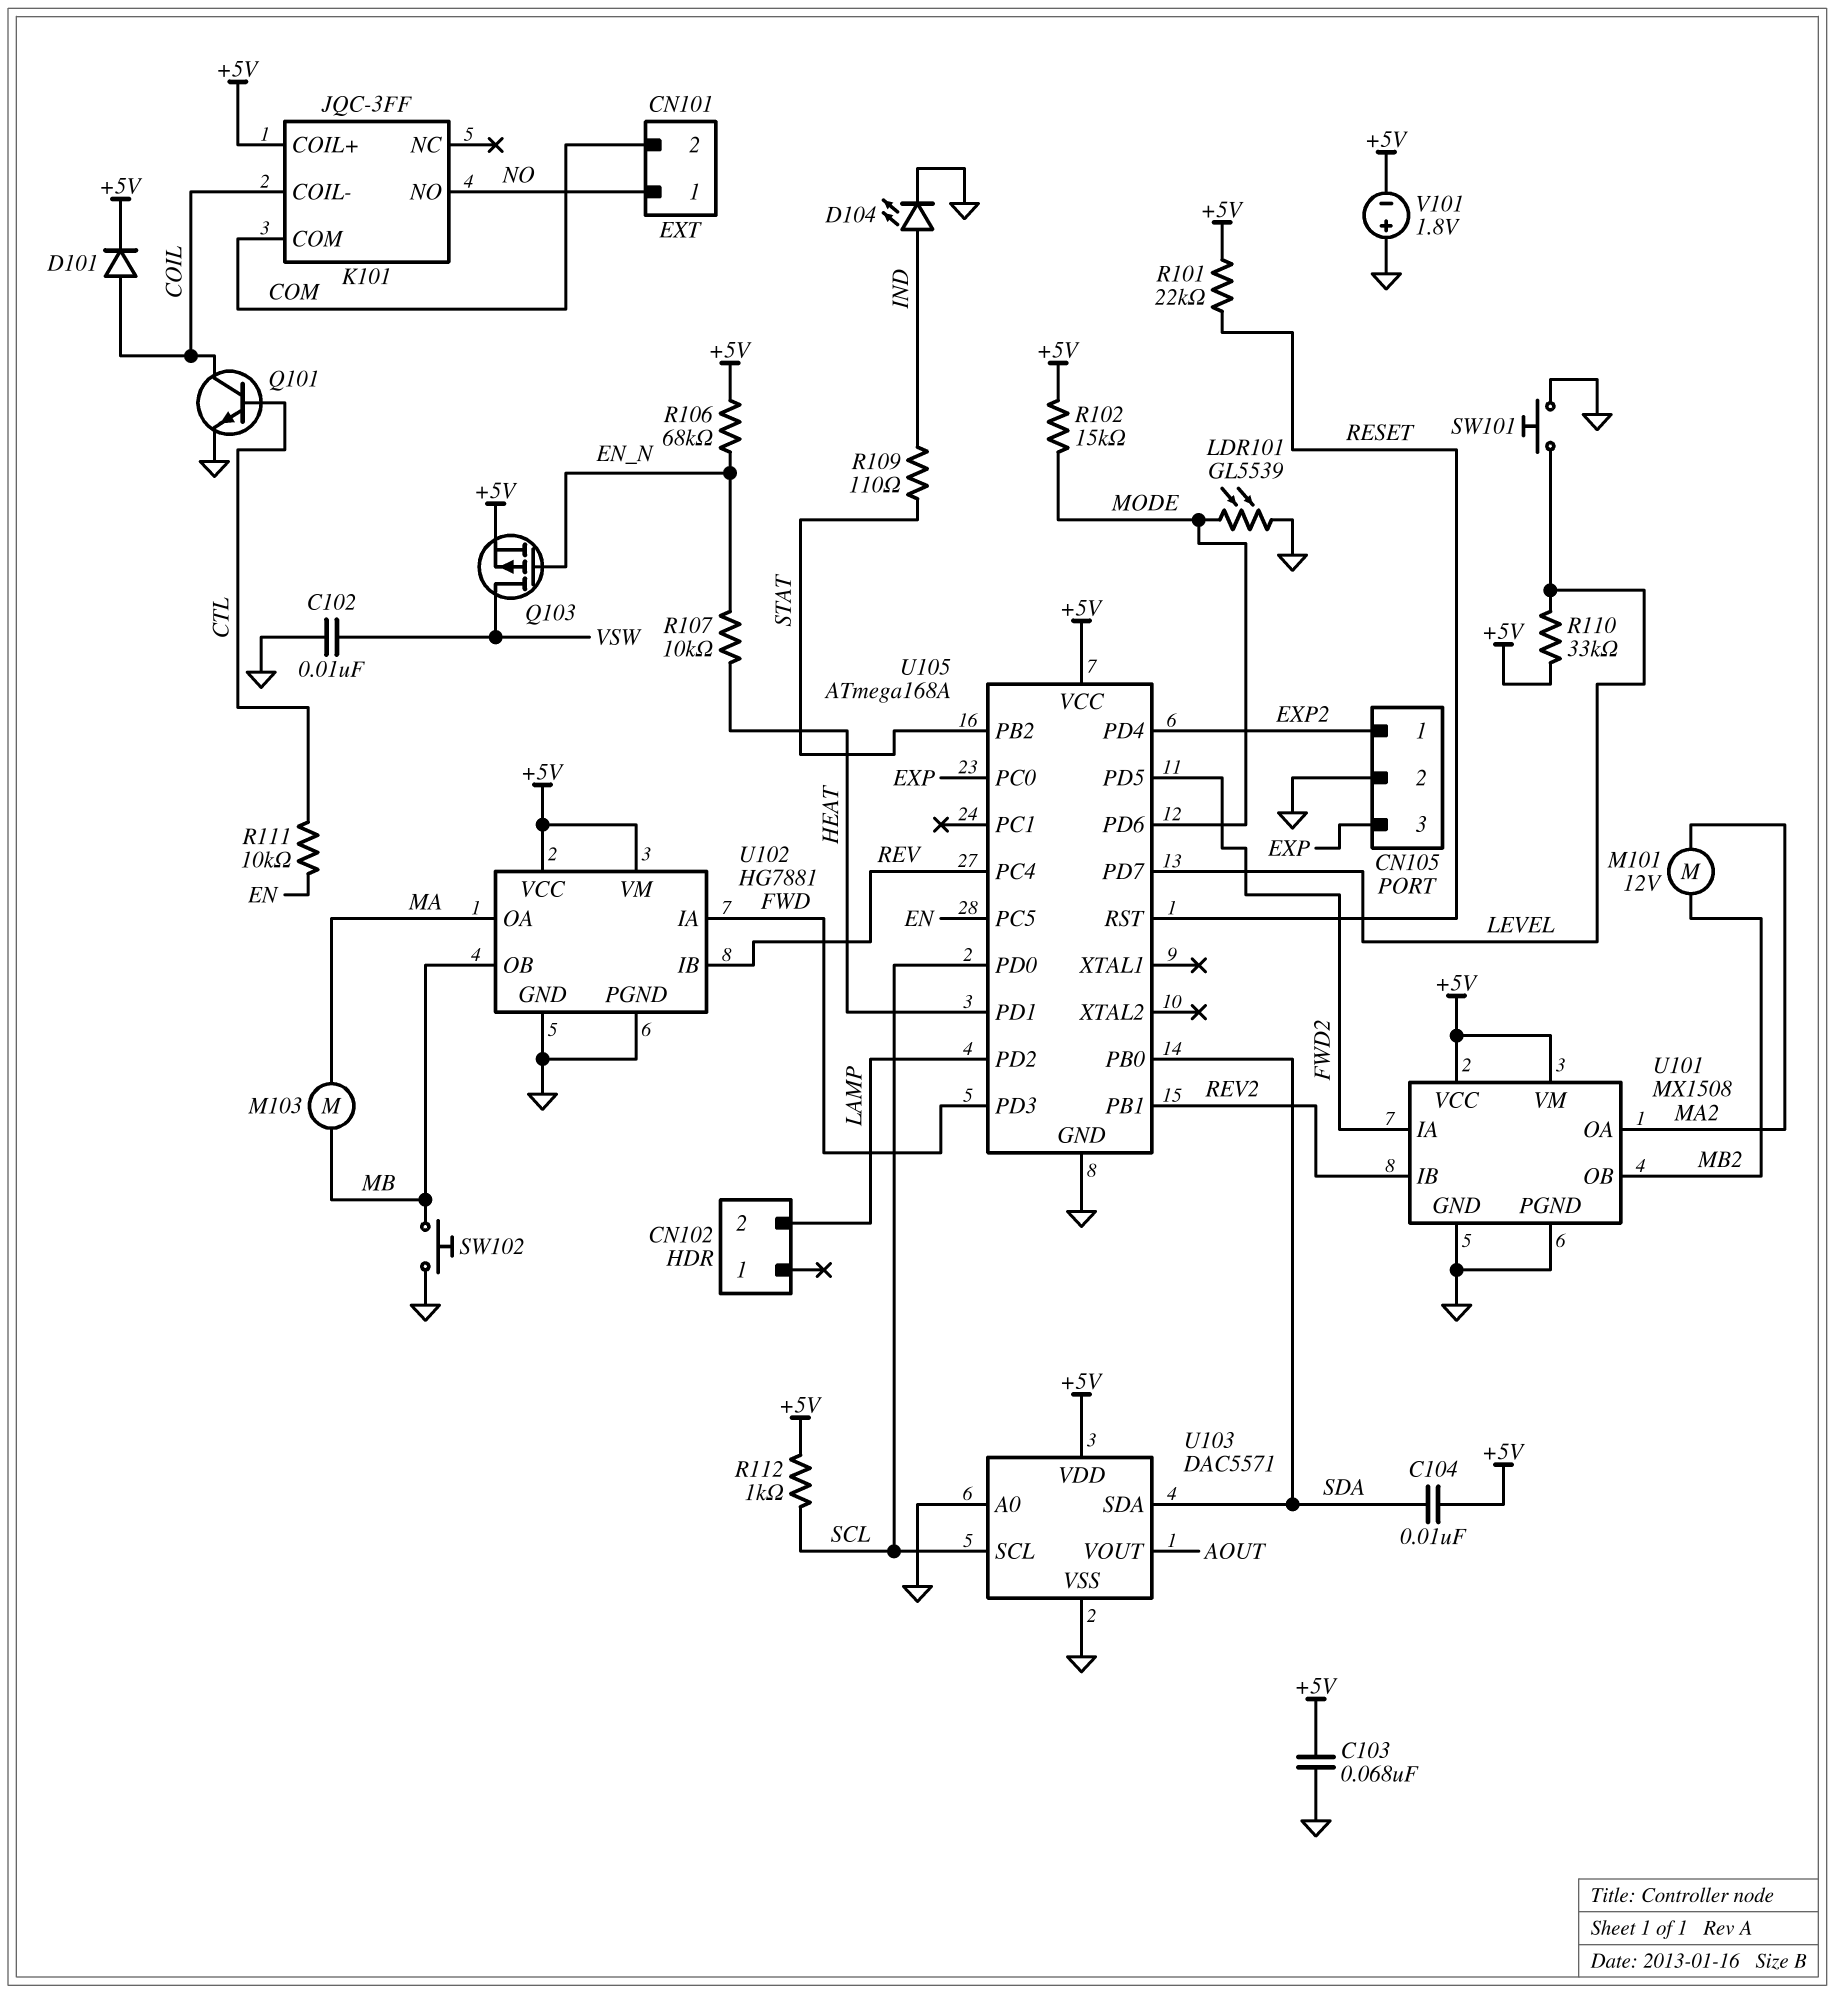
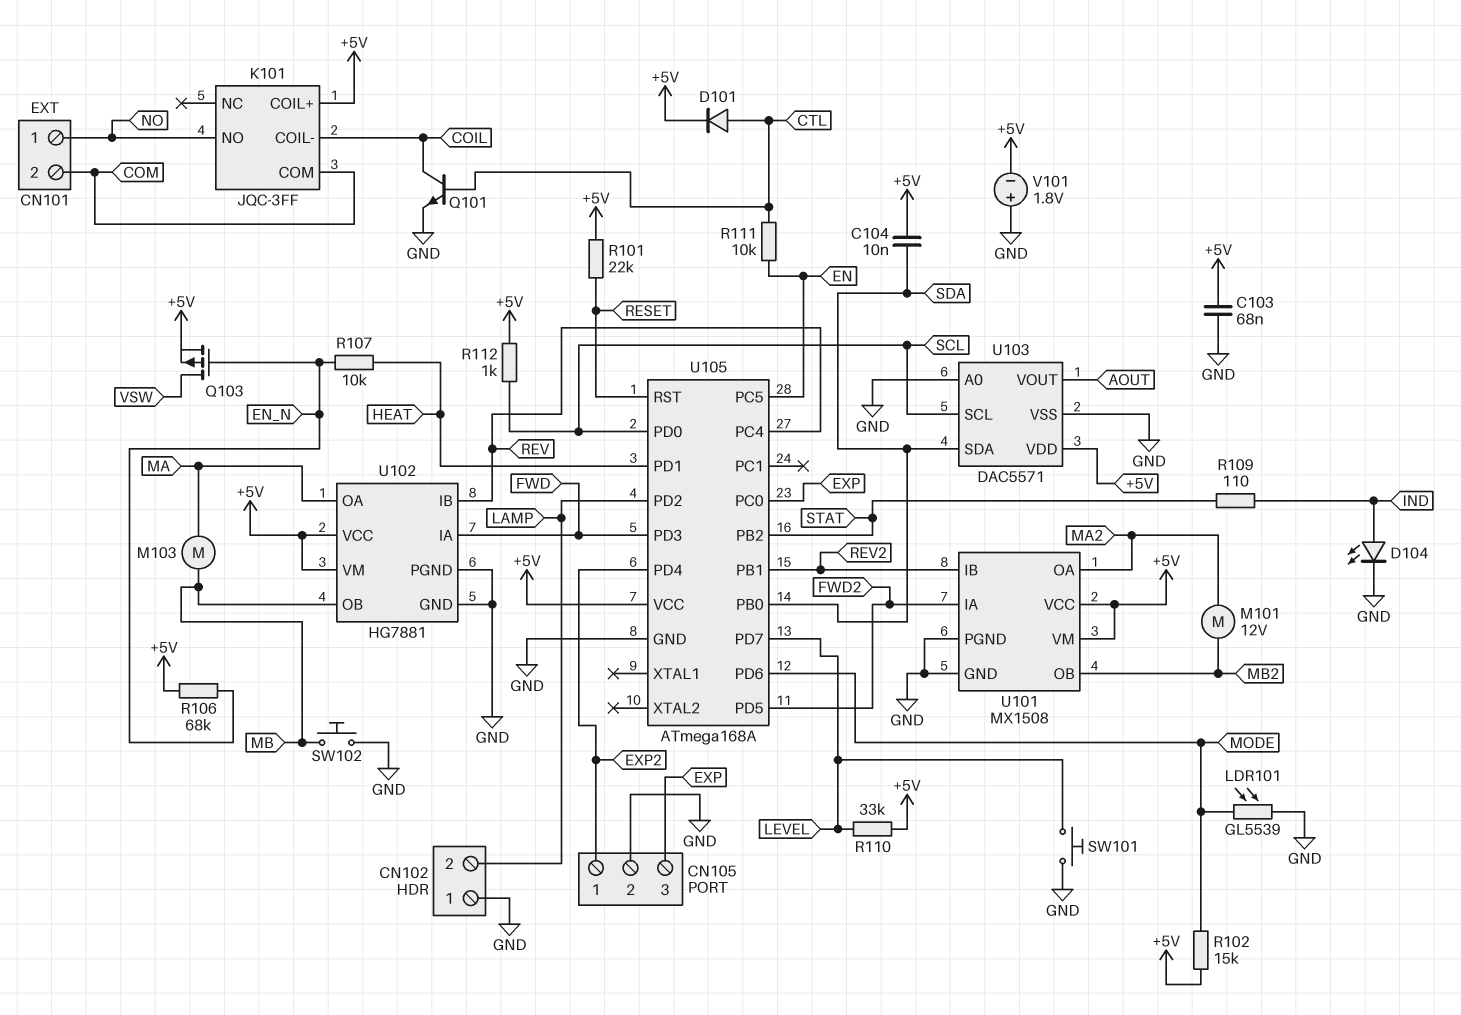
C102: 10nF (GND, VSW) -> none
CN102 pin 1: none -> GND
D101: diode (A COIL, K +5V) -> diode (A CTL, K +5V)

